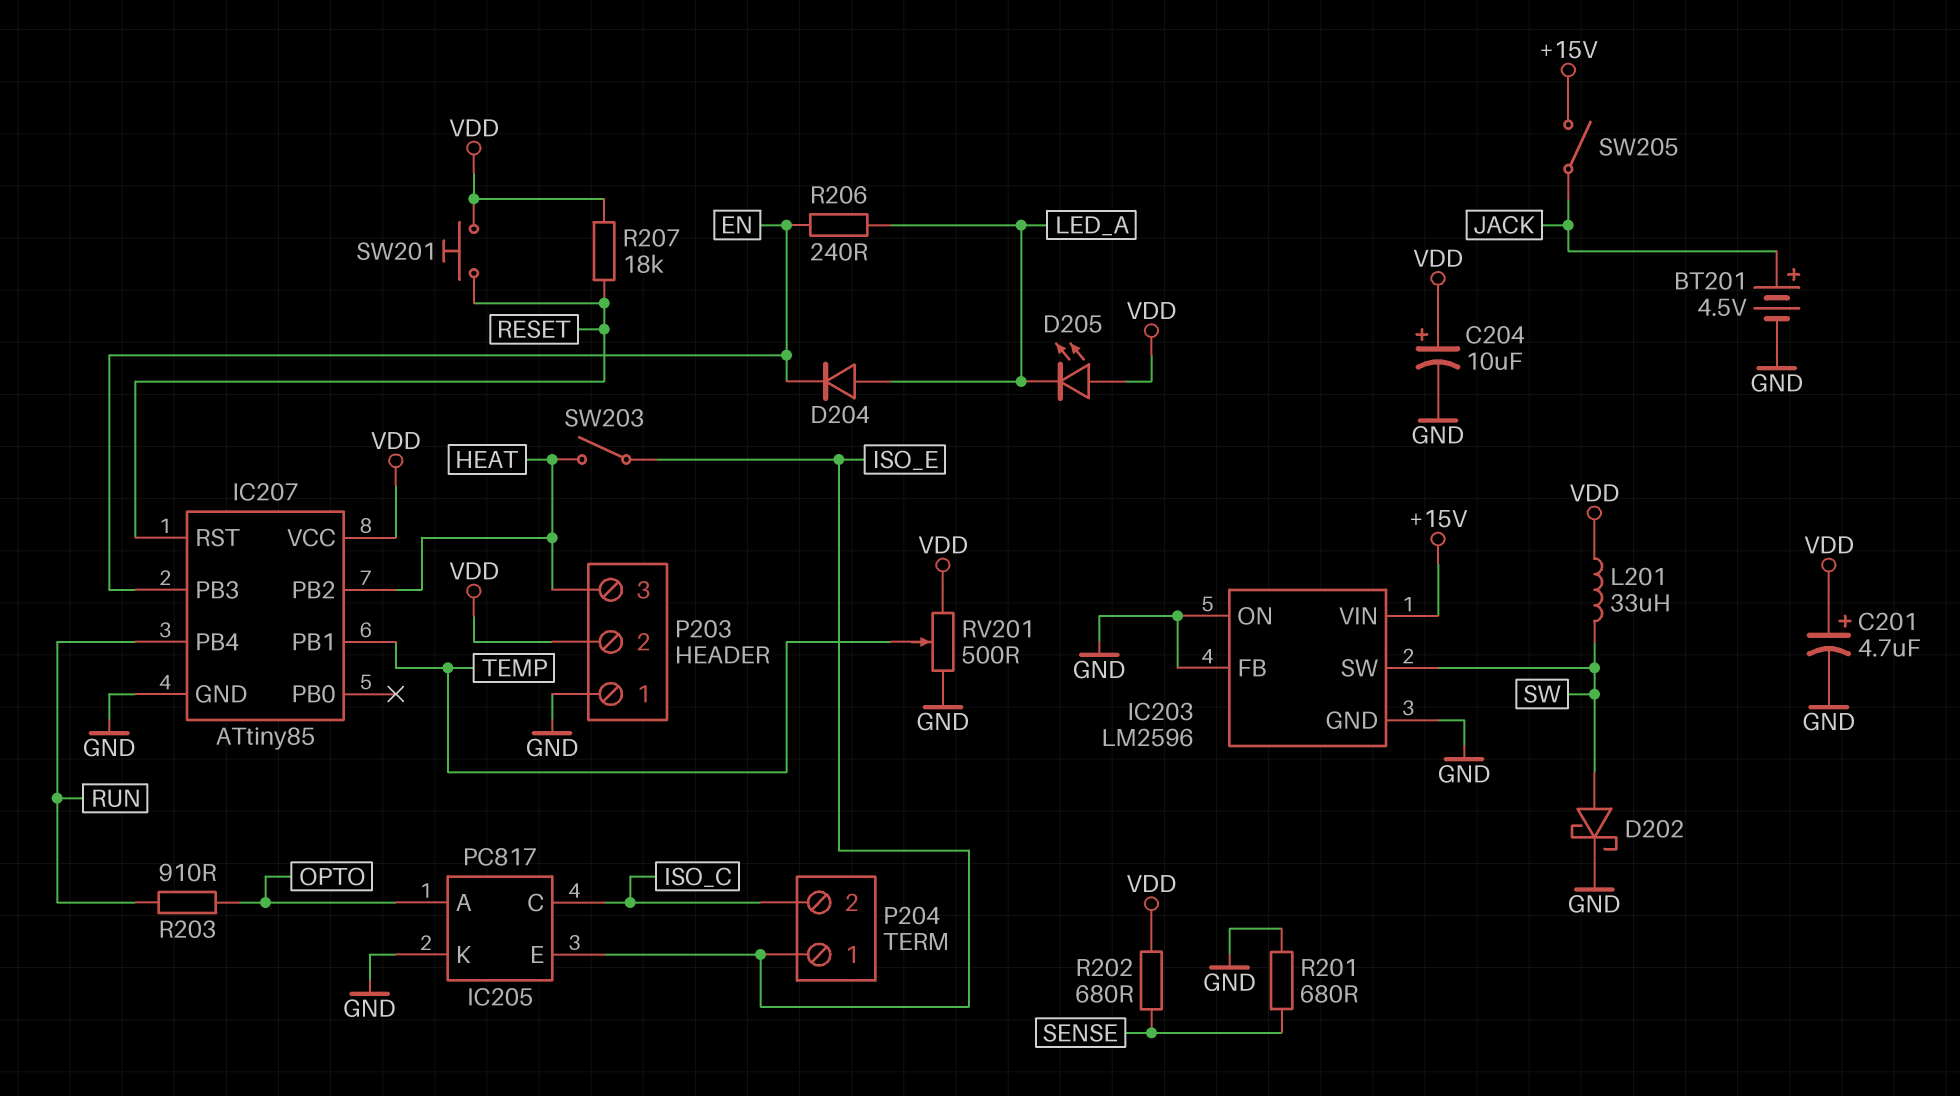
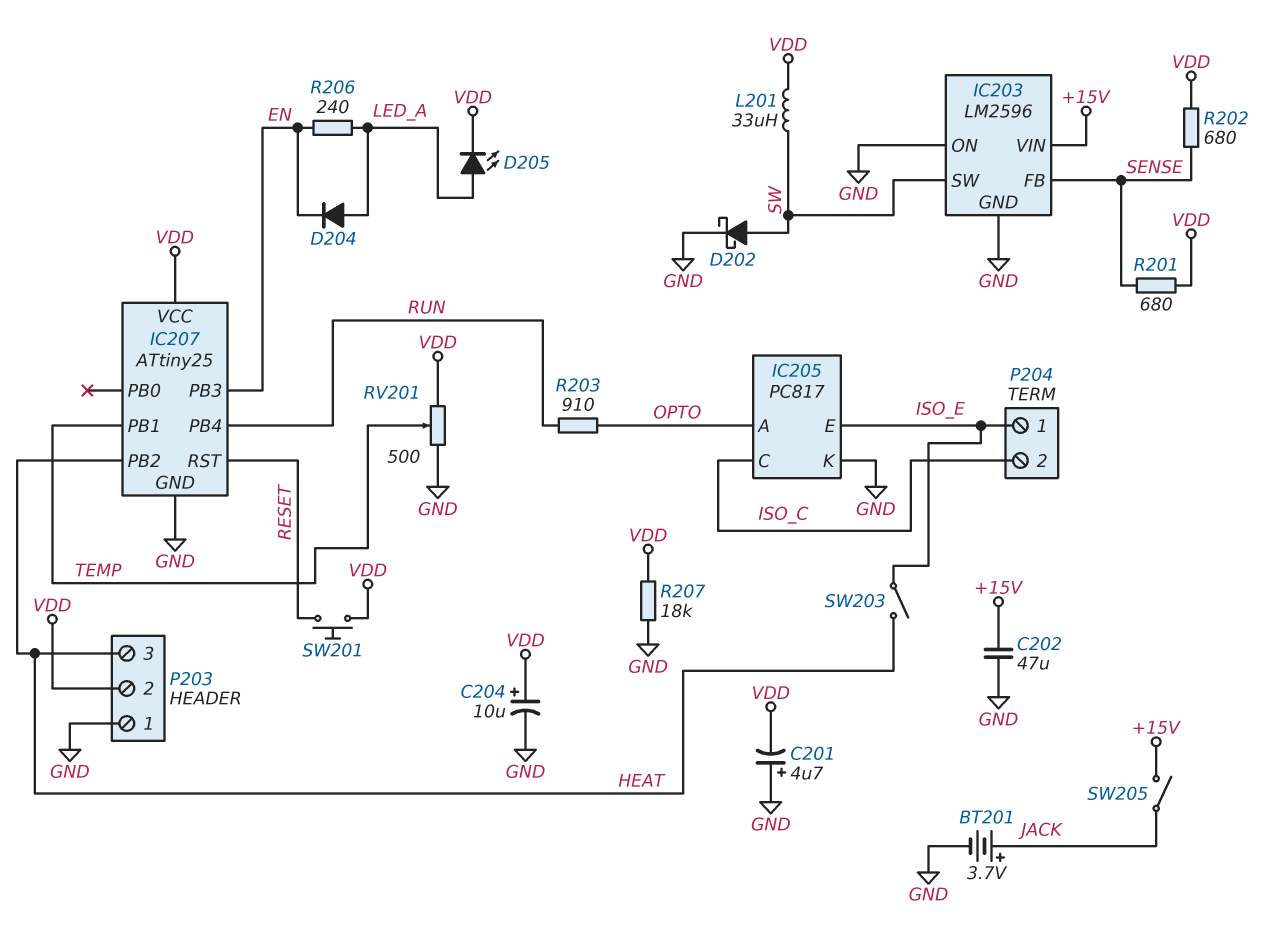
BT201: 4.5V (plus JACK, minus GND) -> 3.7V (plus JACK, minus GND)
C201: 4.7uF (plus VDD, minus GND) -> 4.7uF (plus GND, minus VDD)
C202: none -> 47uF (+15V, GND)
D205: LED (A VDD, K LED_A) -> LED (A LED_A, K VDD)
IC203 pin FB: GND -> SENSE
IC207: ATtiny85 -> ATtiny25
R201: 680 (GND, SENSE) -> 680 (SENSE, VDD)
R207: 18k (RESET, VDD) -> 18k (GND, VDD)

